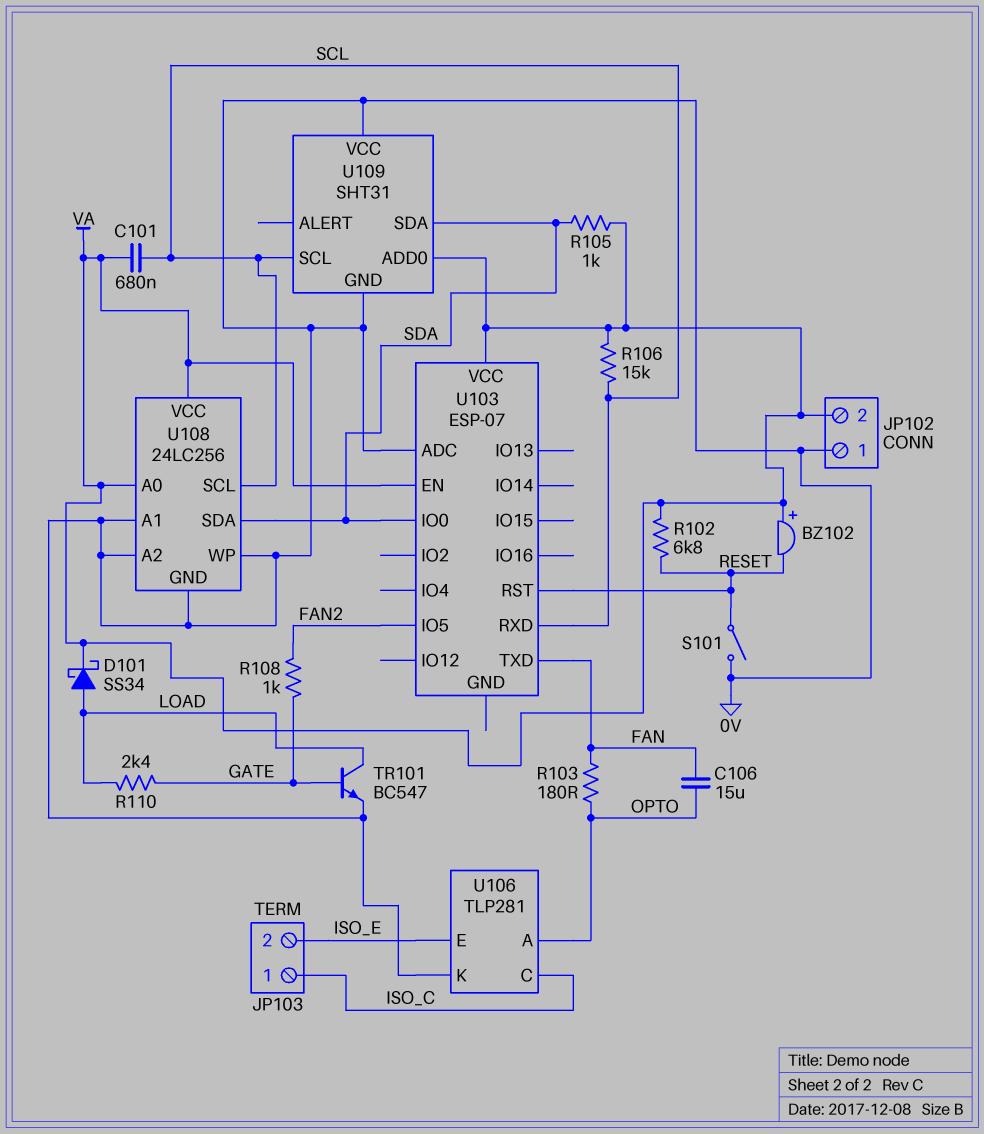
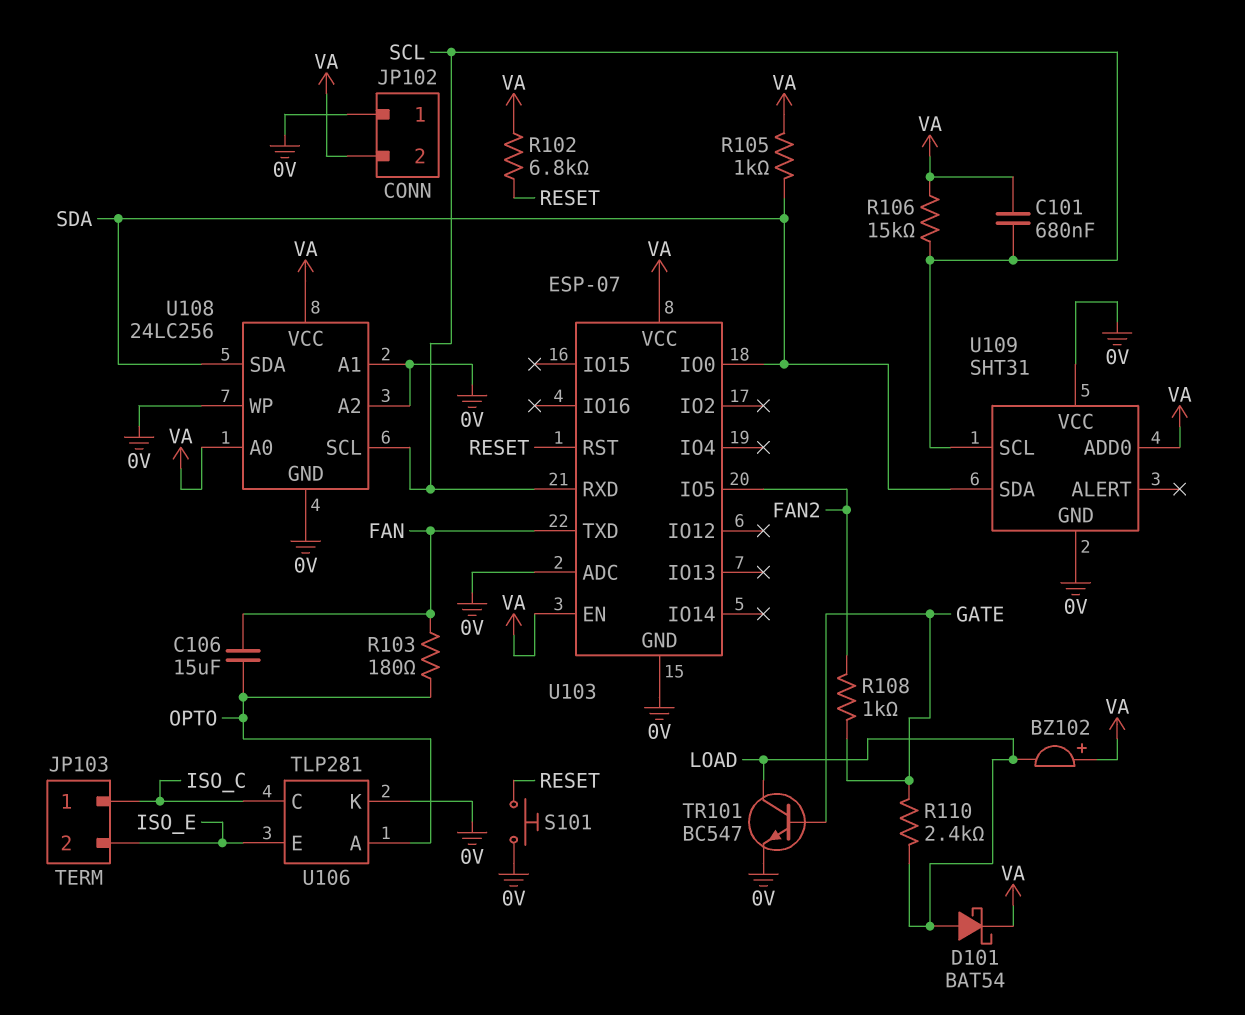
BZ102: buzzer (plus VA, minus RESET) -> buzzer (plus VA, minus LOAD)
D101: schottky SS34 (A LOAD, K VA) -> schottky BAT54 (A LOAD, K VA)
S101: switch (0V, RESET) -> button (0V, RESET)
U103 pin GND: none -> 0V

